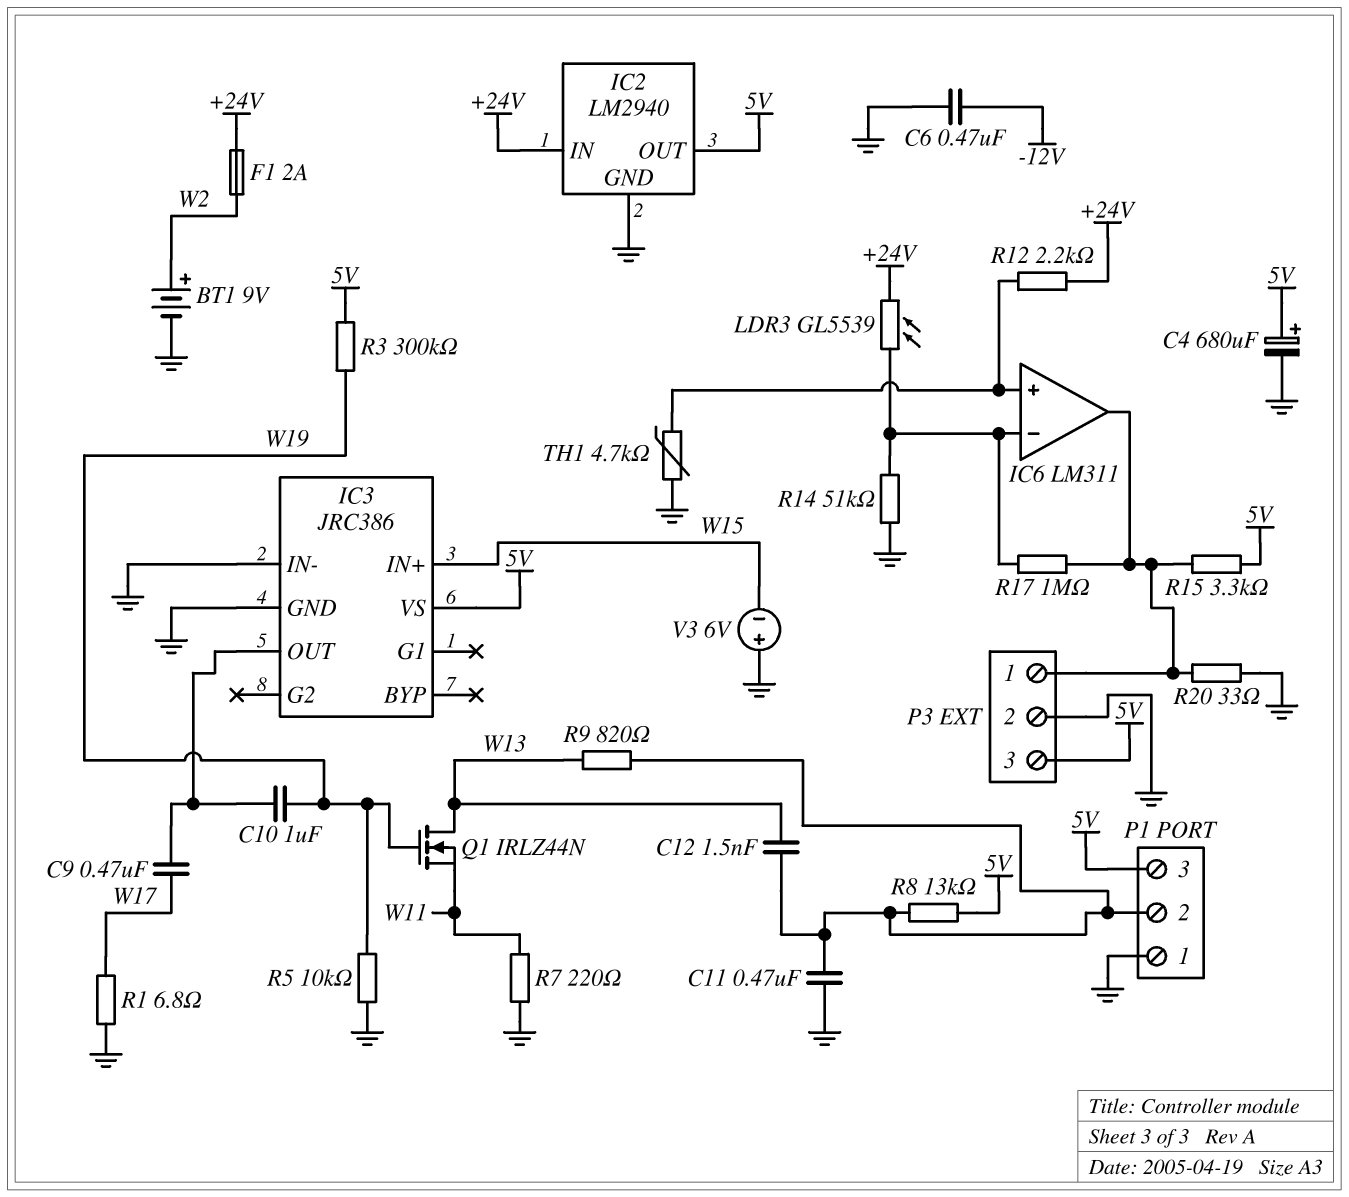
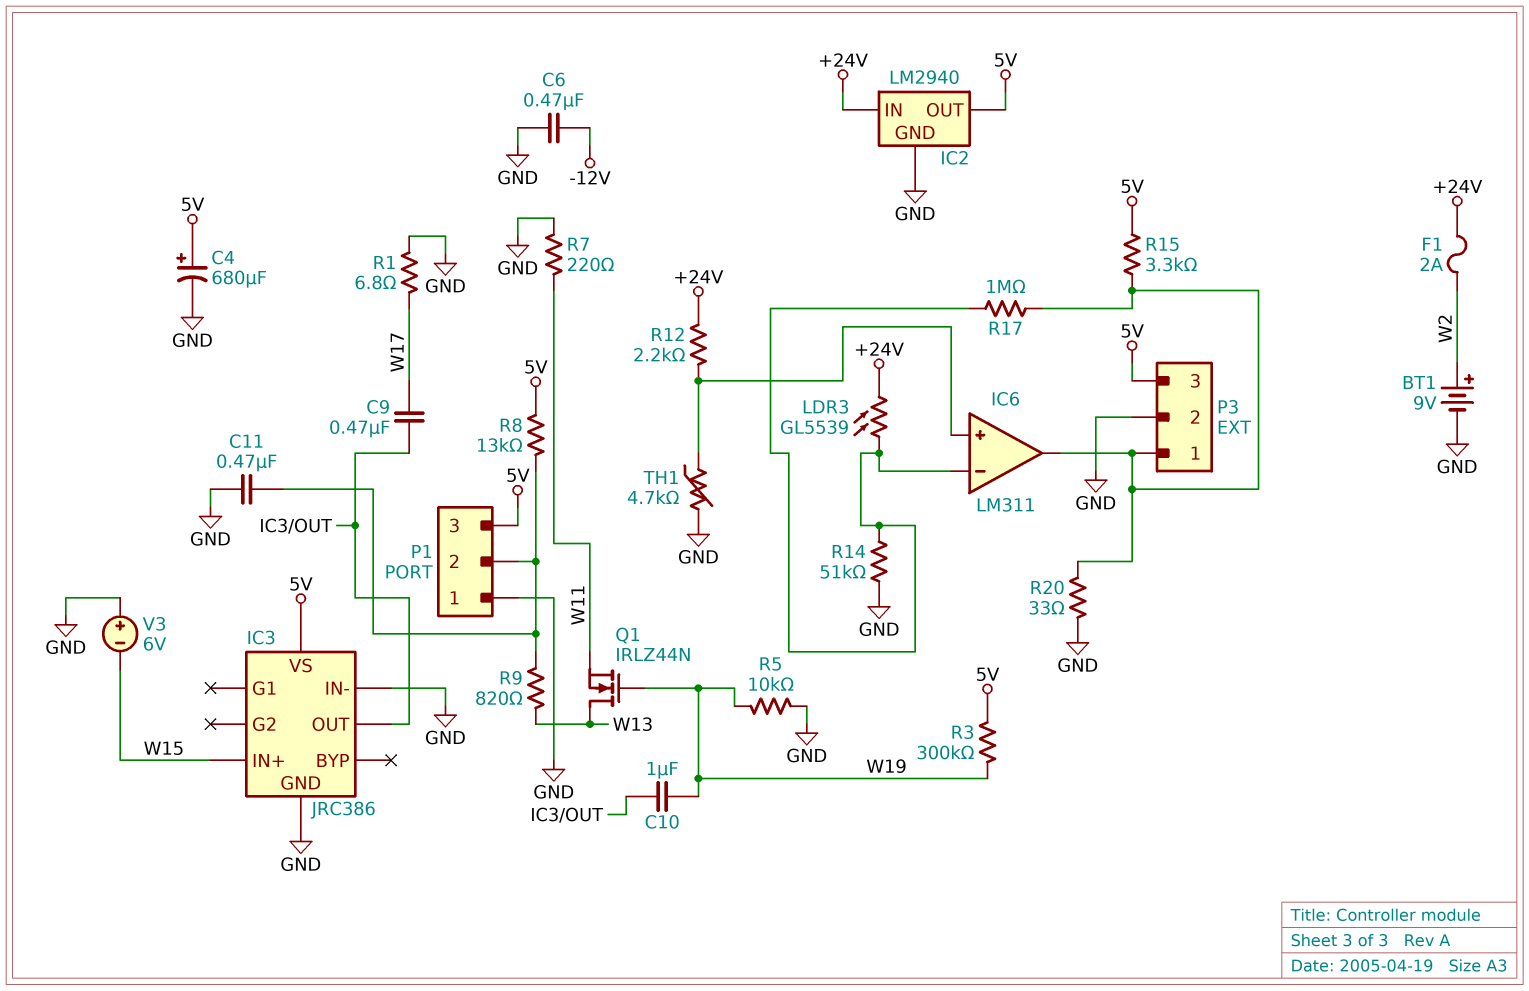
C12: 1.5nF (P1/2, W13) -> none

